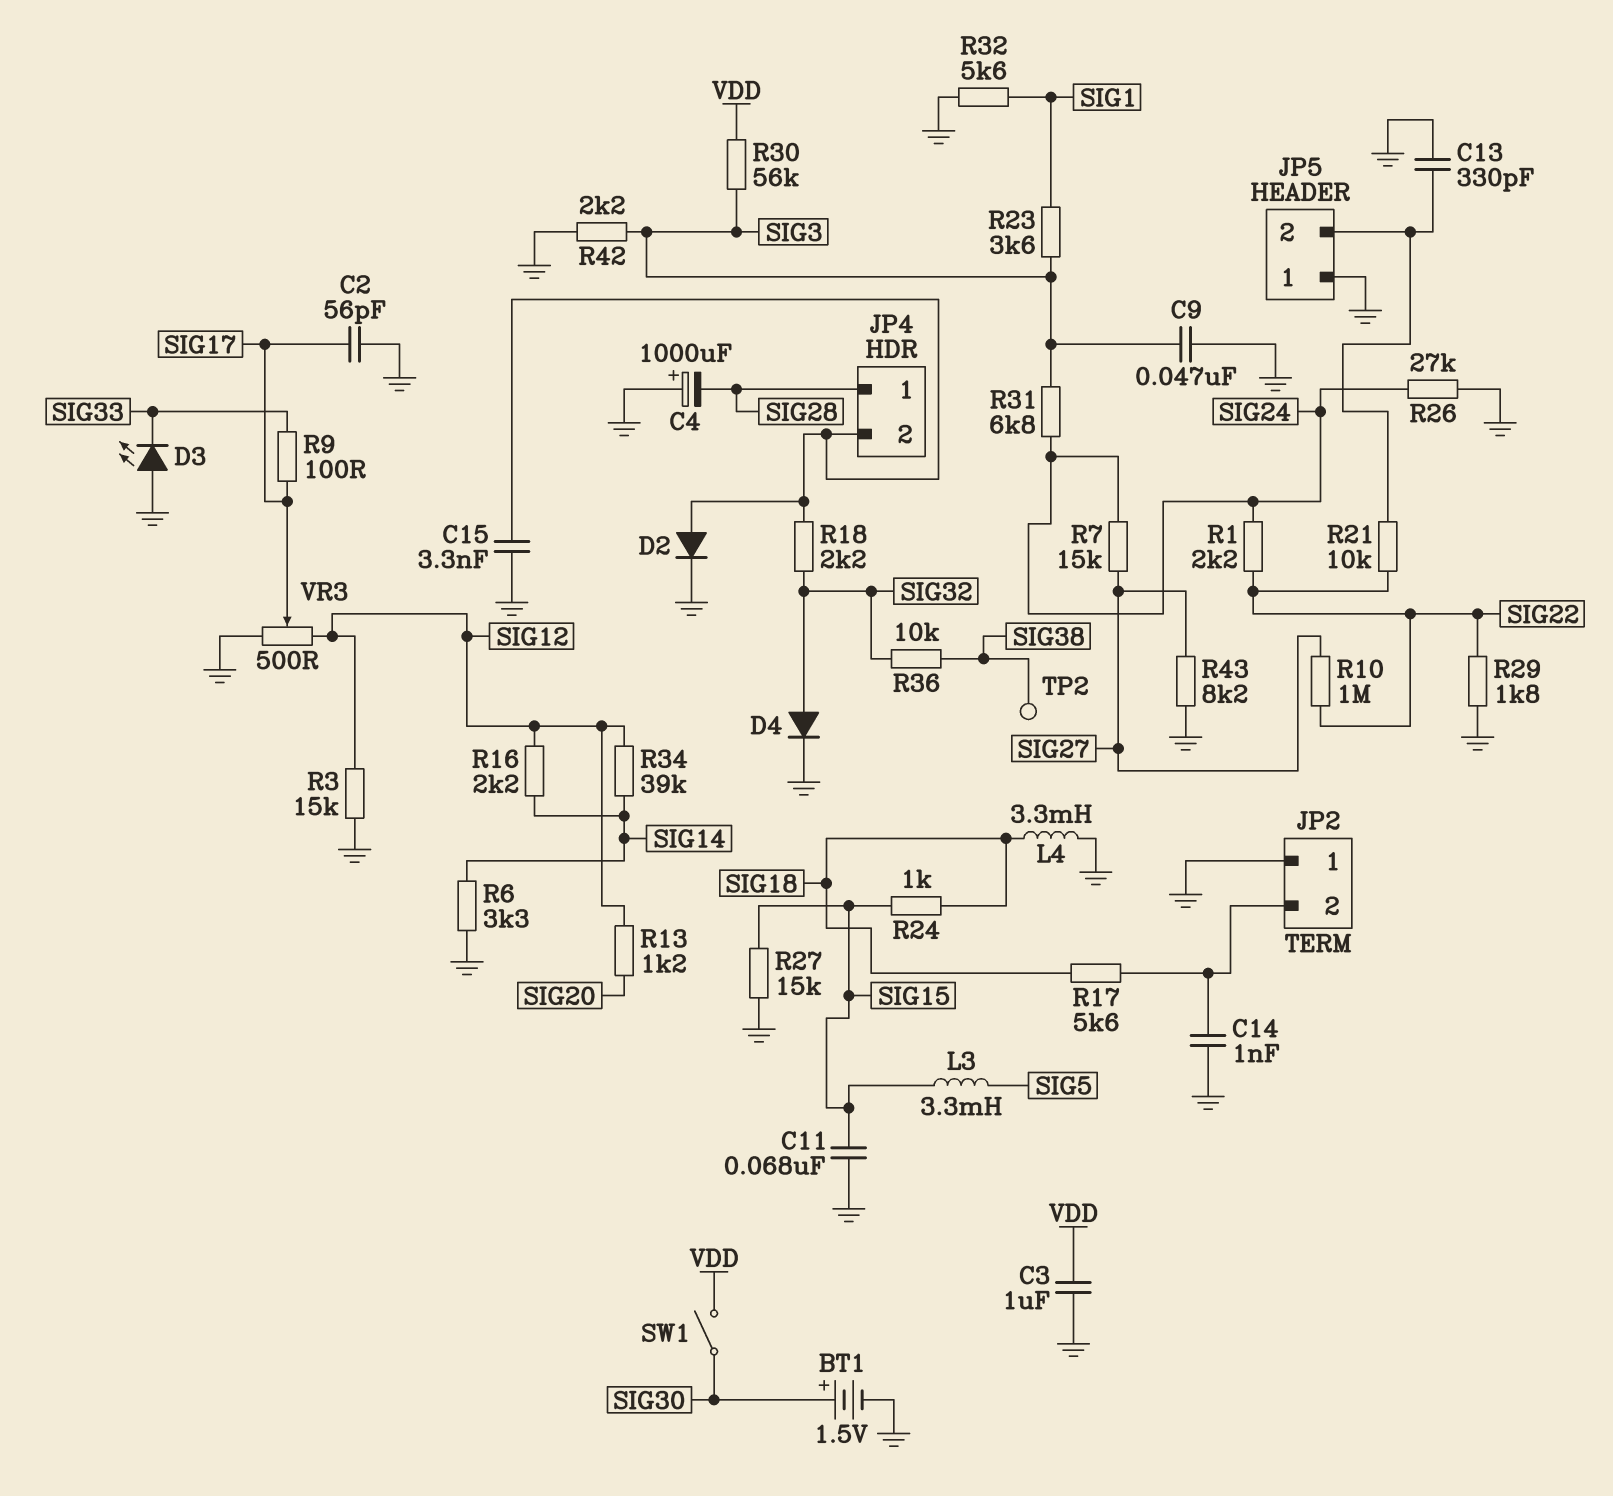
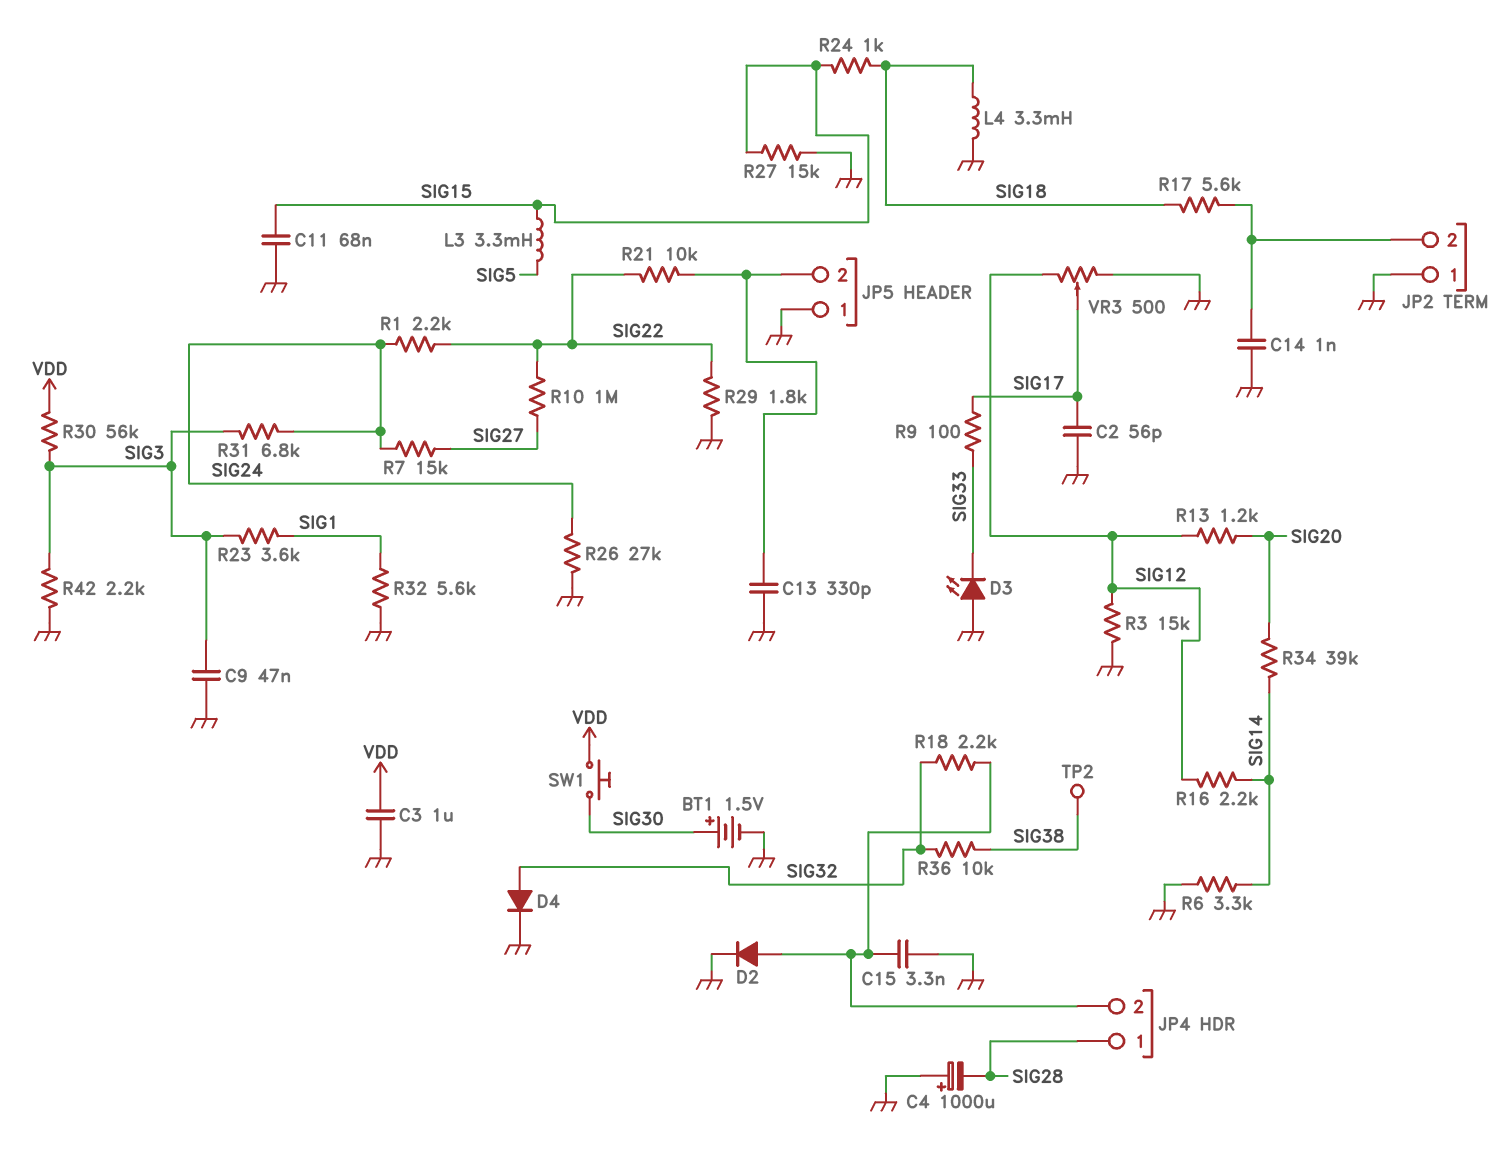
R34: 39k (SIG12, SIG14) -> 39k (SIG14, SIG20)
R43: 8.2k (GND, SIG27) -> none
SW1: switch (SIG30, VDD) -> button (SIG30, VDD)

